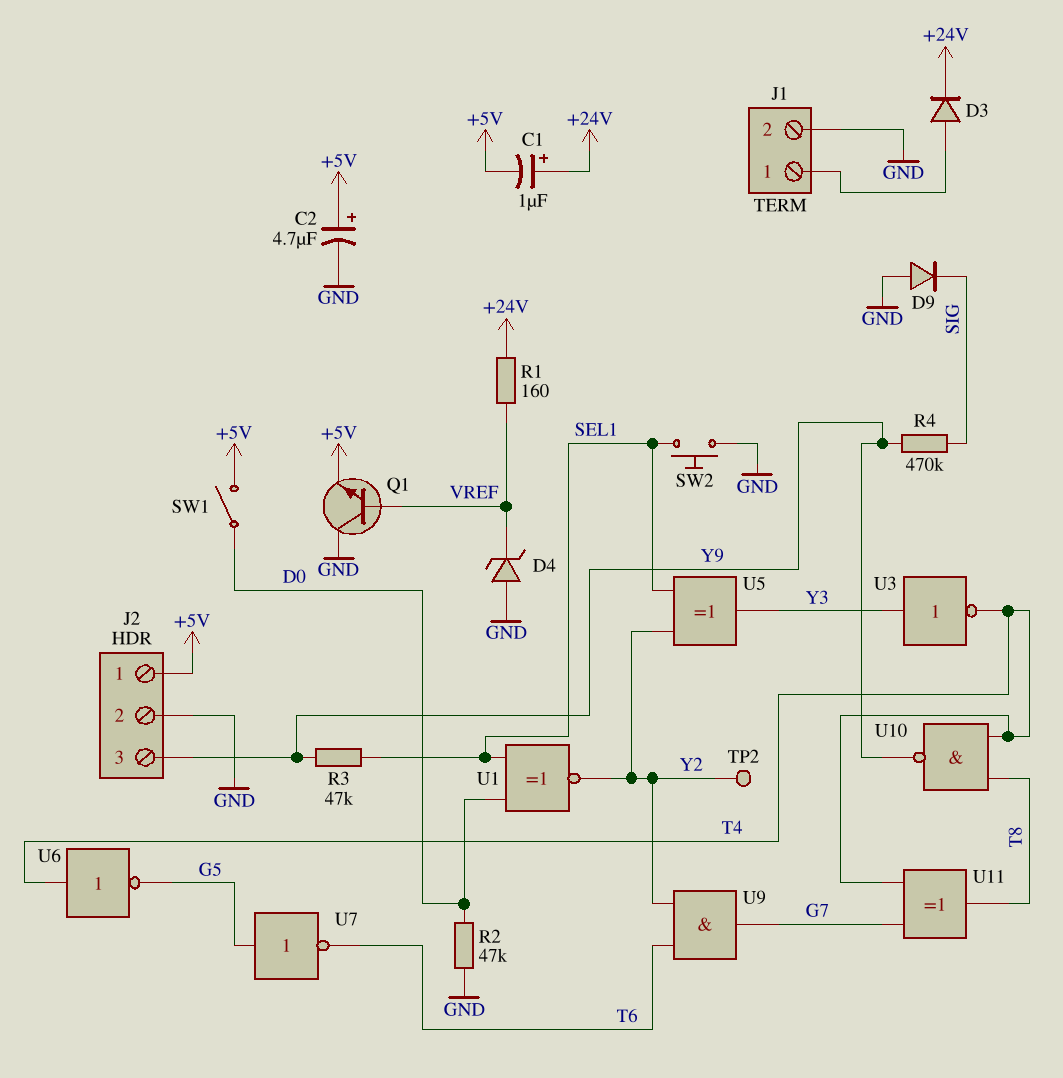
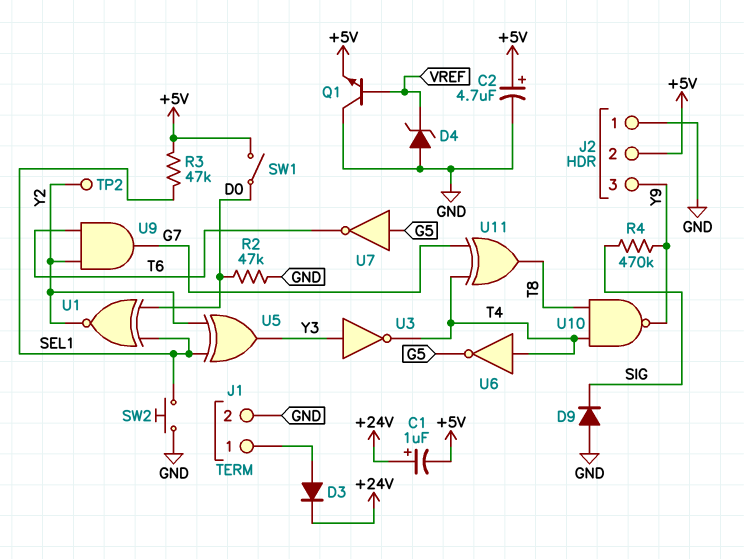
J2 pin 1: +5V -> GND
J2 pin 2: GND -> +5V
R1: 160 (+24V, VREF) -> none
R3: 47k (SEL1, Y9) -> 47k (+5V, SEL1)

